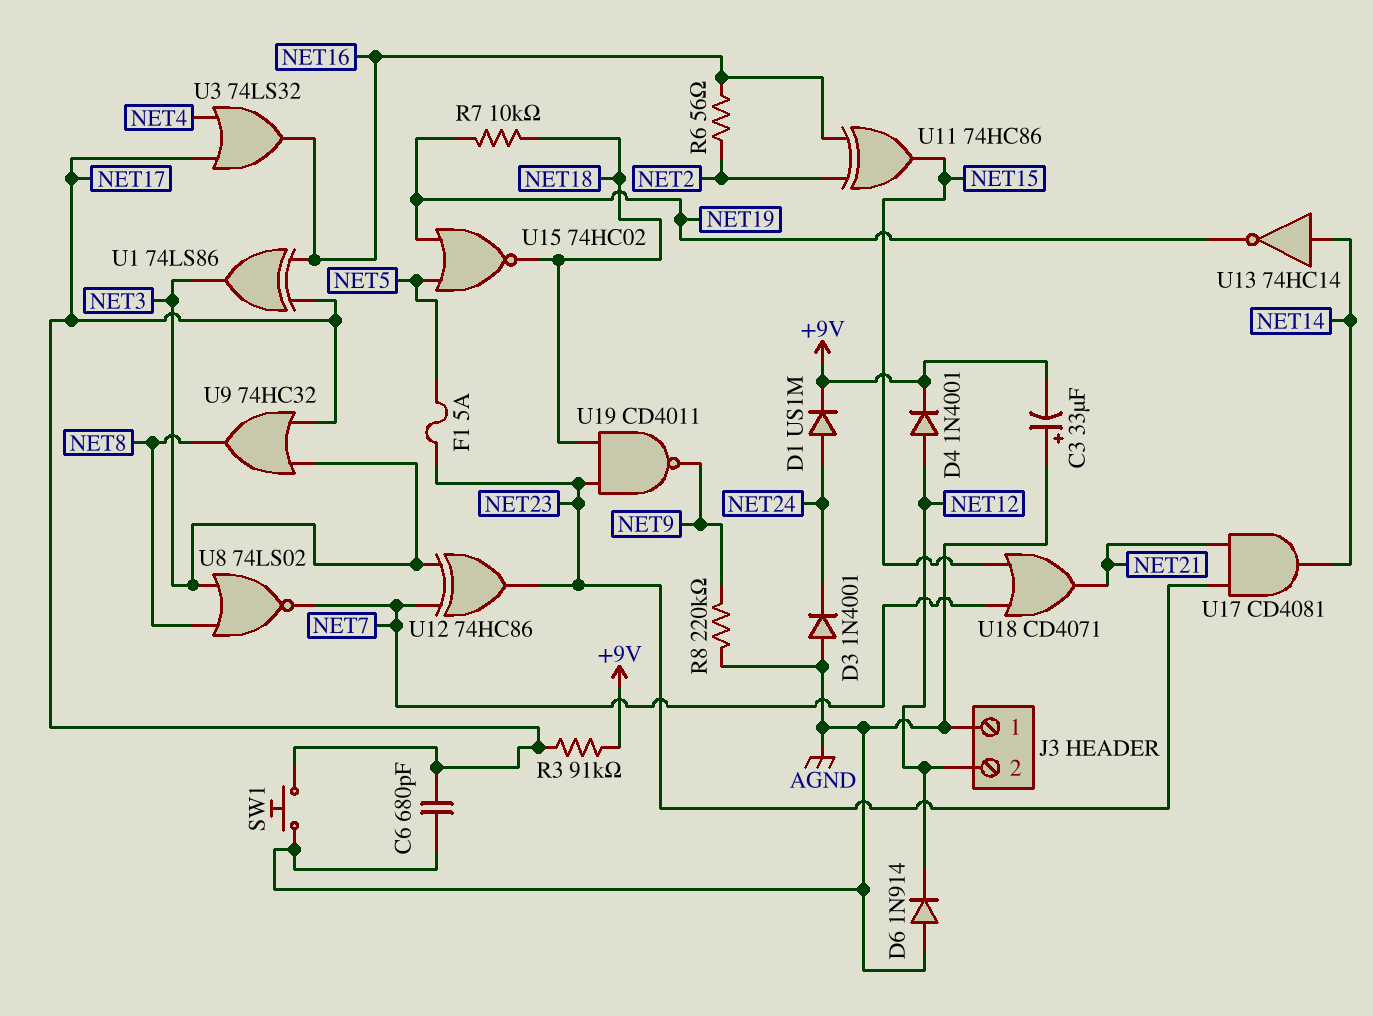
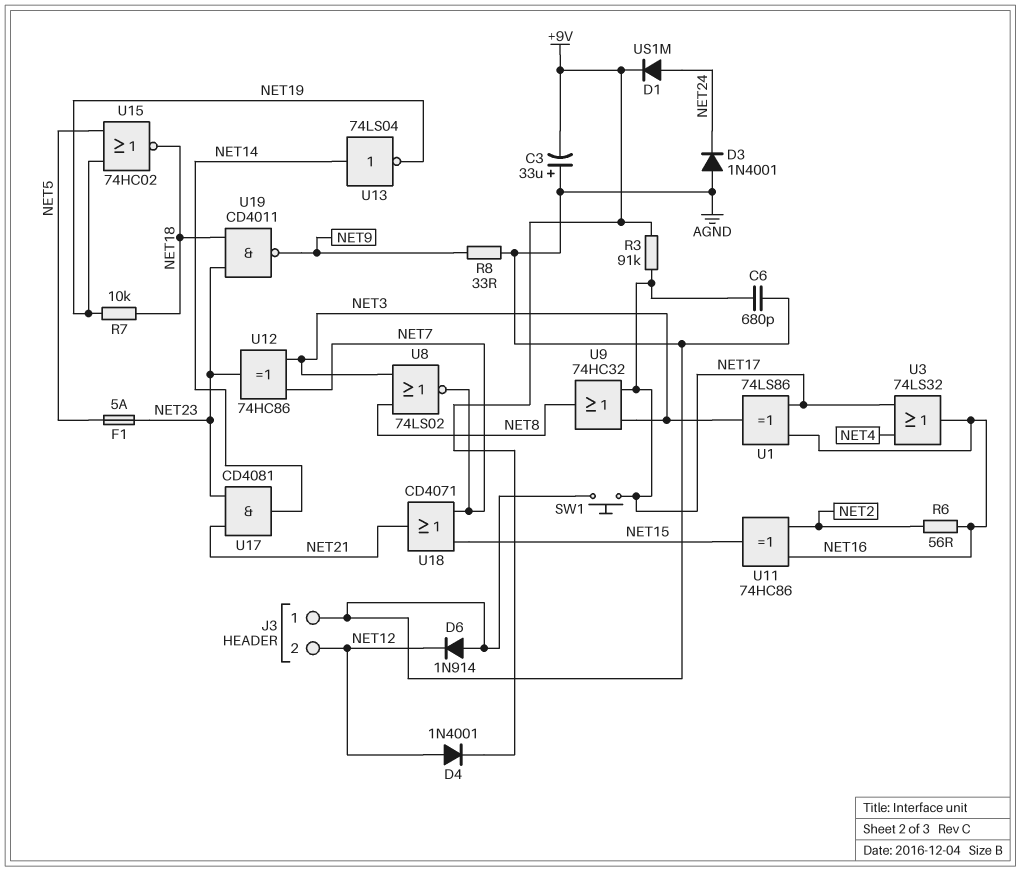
R8: 220k (AGND, NET9) -> 33 (AGND, NET9)
U13: NOT 74HC14 (in NET14, out NET19) -> NOT 74LS04 (in NET14, out NET19)

